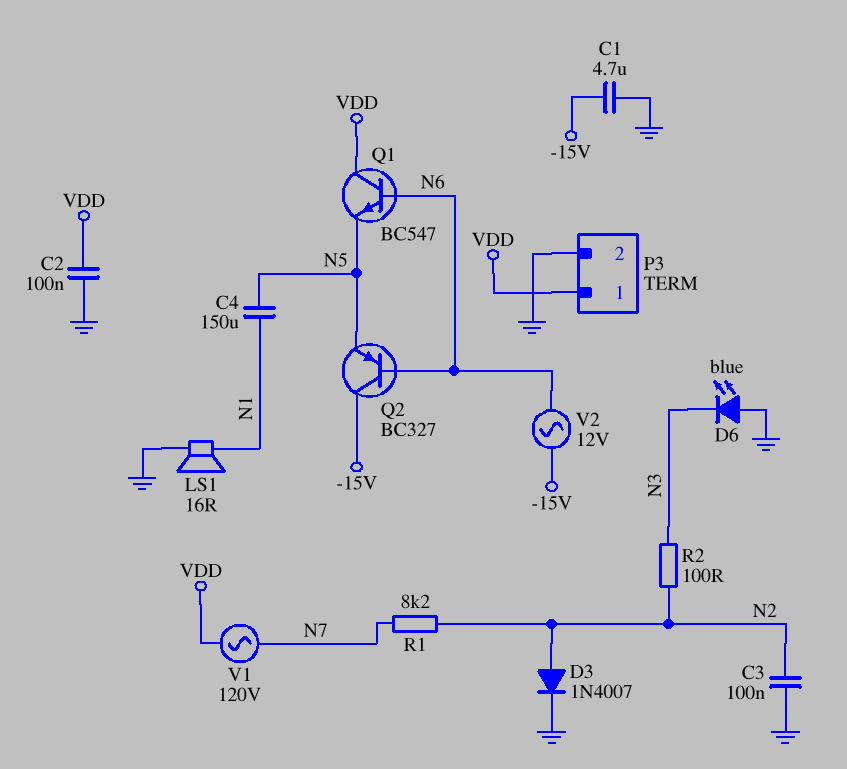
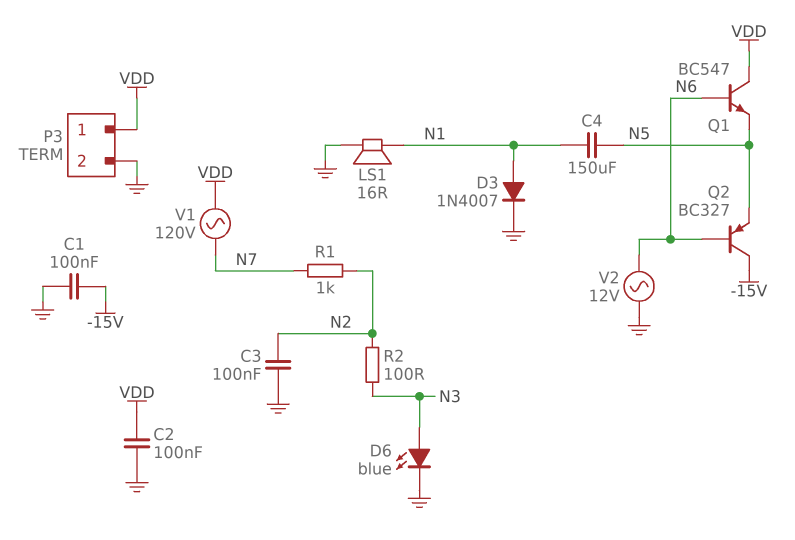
C1: 4.7uF (-15V, GND) -> 100nF (-15V, GND)
D3: diode 1N4007 (A N2, K GND) -> diode 1N4007 (A N1, K GND)
D6: LED blue (A GND, K N3) -> LED blue (A N3, K GND)
R1: 8.2k (N2, N7) -> 1k (N2, N7)
V2: AC 12V (-15V, N6) -> AC 12V (GND, N6)

